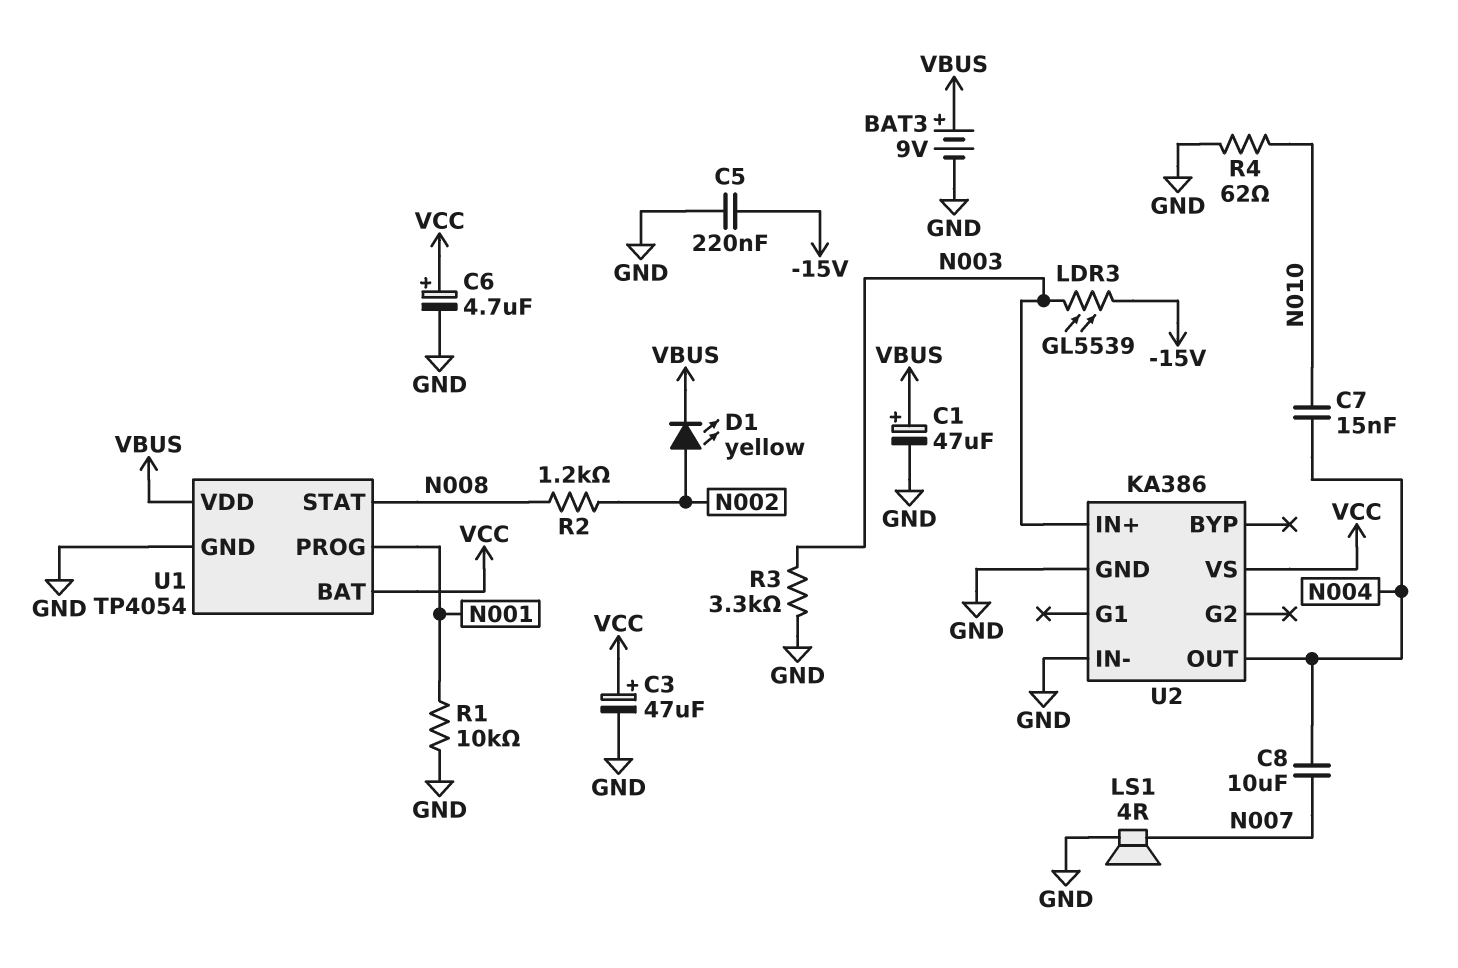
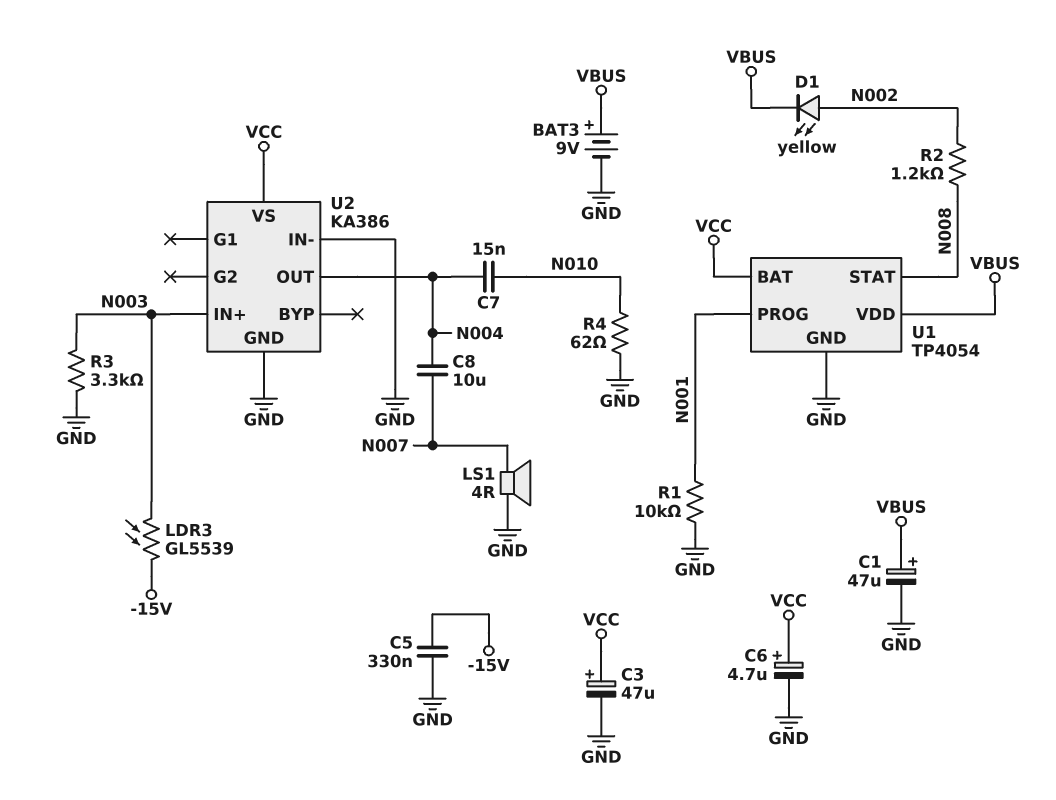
C5: 220nF (-15V, GND) -> 330nF (-15V, GND)

